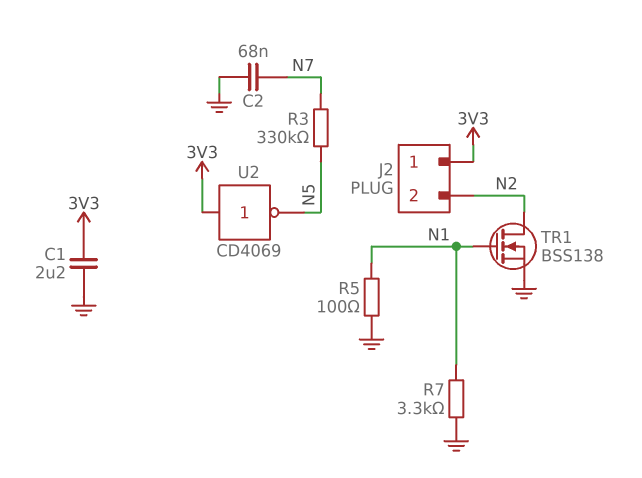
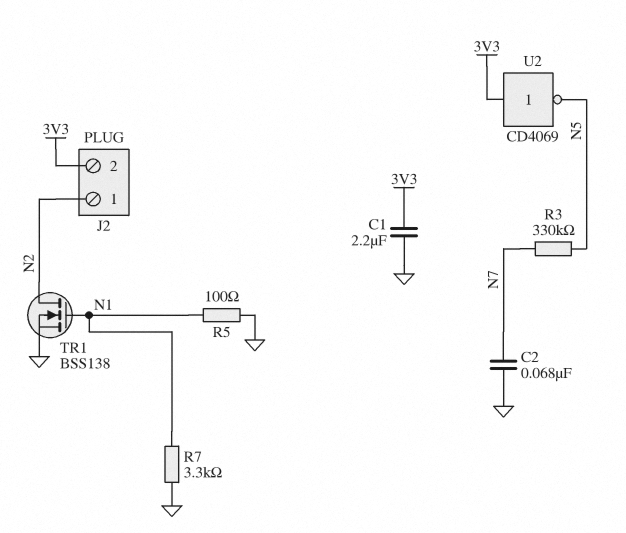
J2 pin 1: 3V3 -> N2
J2 pin 2: N2 -> 3V3

